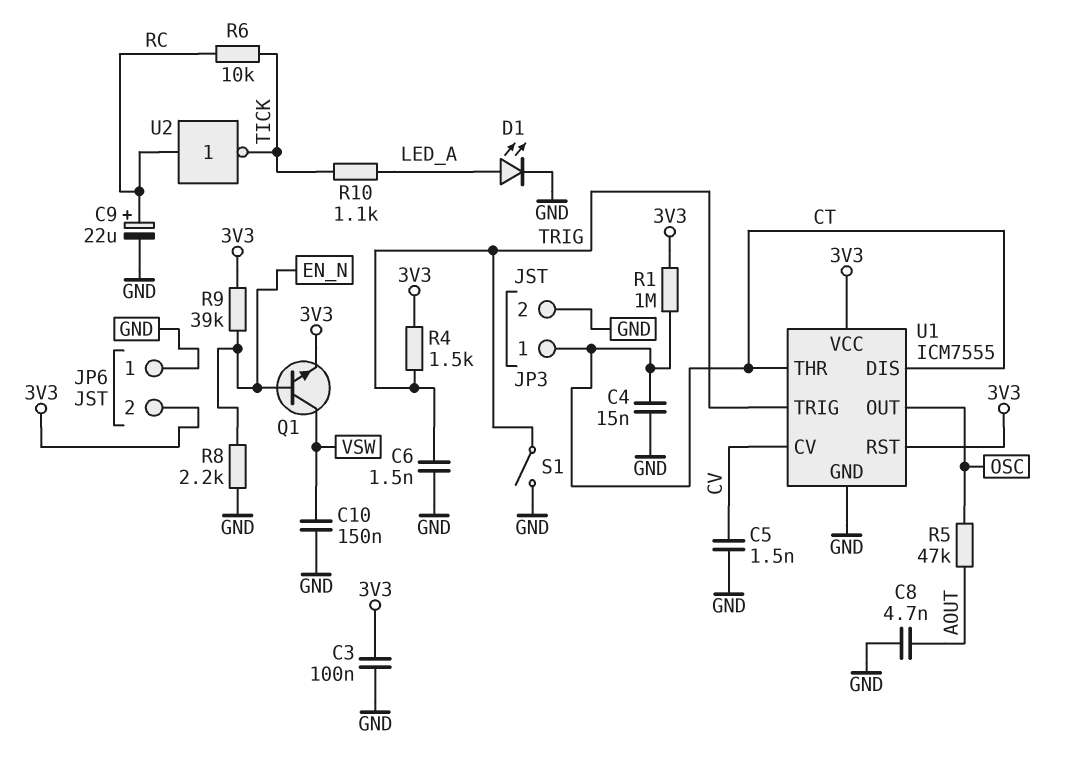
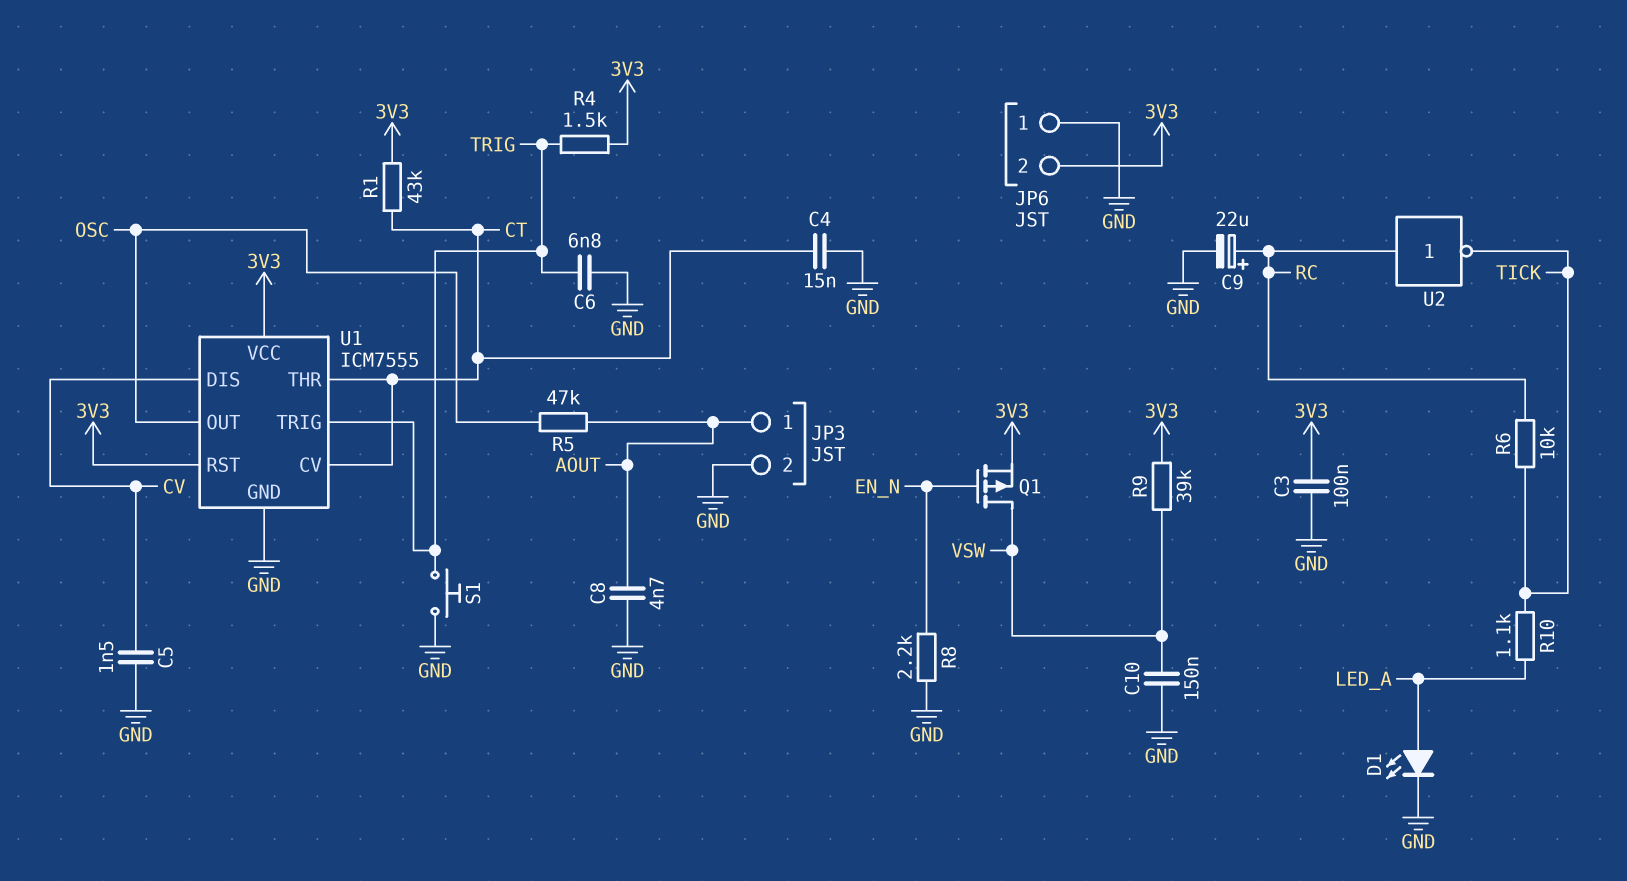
C6: 1.5nF (GND, TRIG) -> 6.8nF (GND, TRIG)
JP3 pin 1: CT -> AOUT
Q1: NPN (B EN_N, C VSW, E 3V3) -> PMOS (G EN_N, D VSW, S 3V3)
R1: 1M (3V3, CT) -> 43k (3V3, CT)
R9: 39k (3V3, EN_N) -> 39k (3V3, VSW)
S1: switch (GND, TRIG) -> button (GND, TRIG)
U1 pin CV: CV -> CT
U1 pin DIS: CT -> CV

